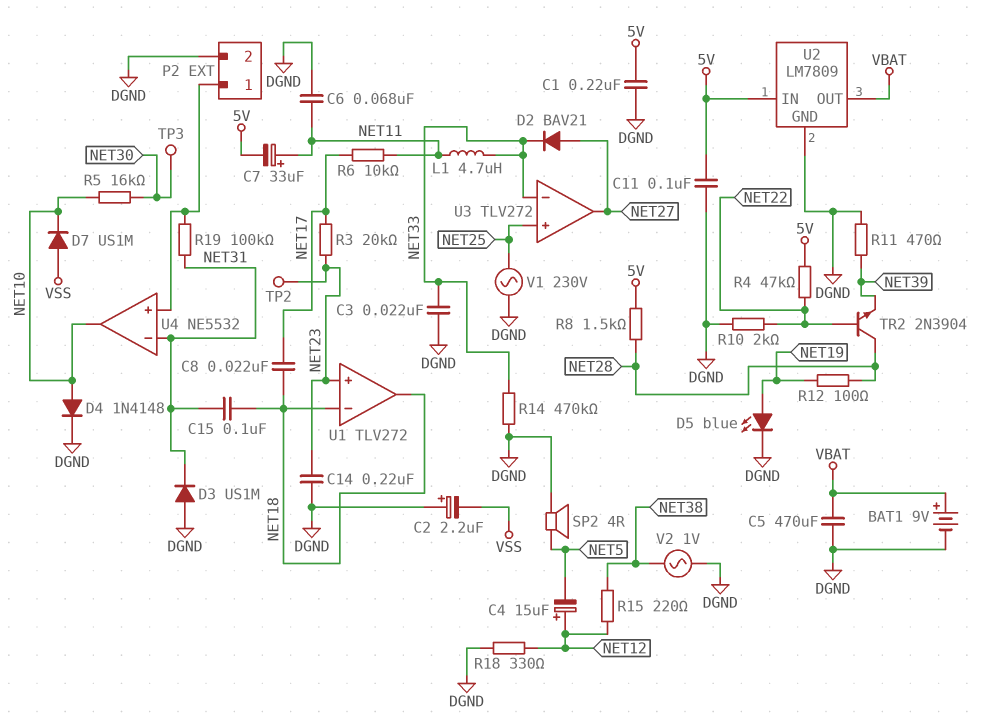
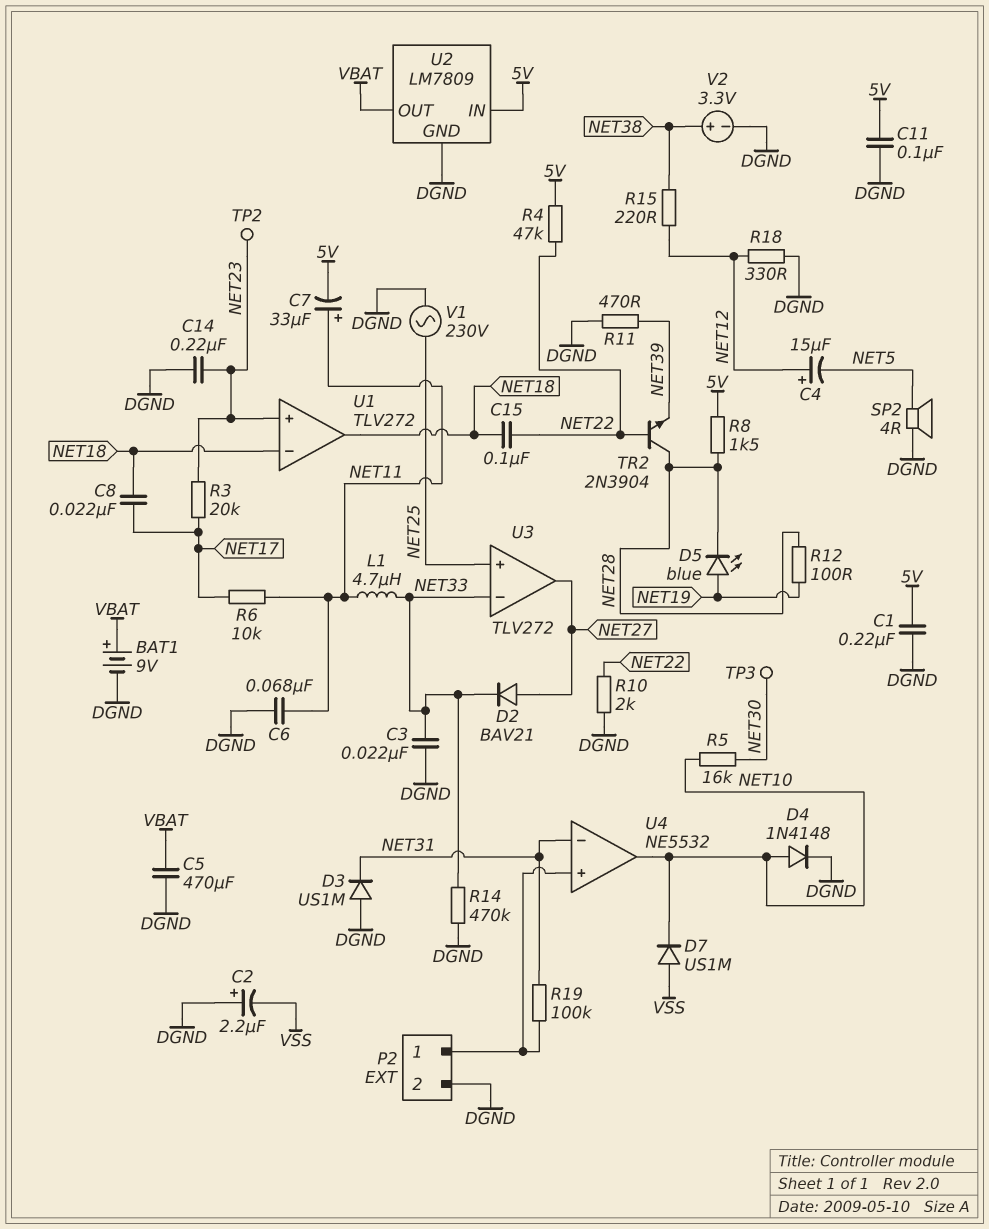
C15: 100nF (NET18, NET31) -> 100nF (NET18, NET22)
D5: LED blue (A NET19, K DGND) -> LED blue (A NET19, K NET28)
V2: AC 1V (DGND, NET38) -> 3.3V (plus NET38, minus DGND)

